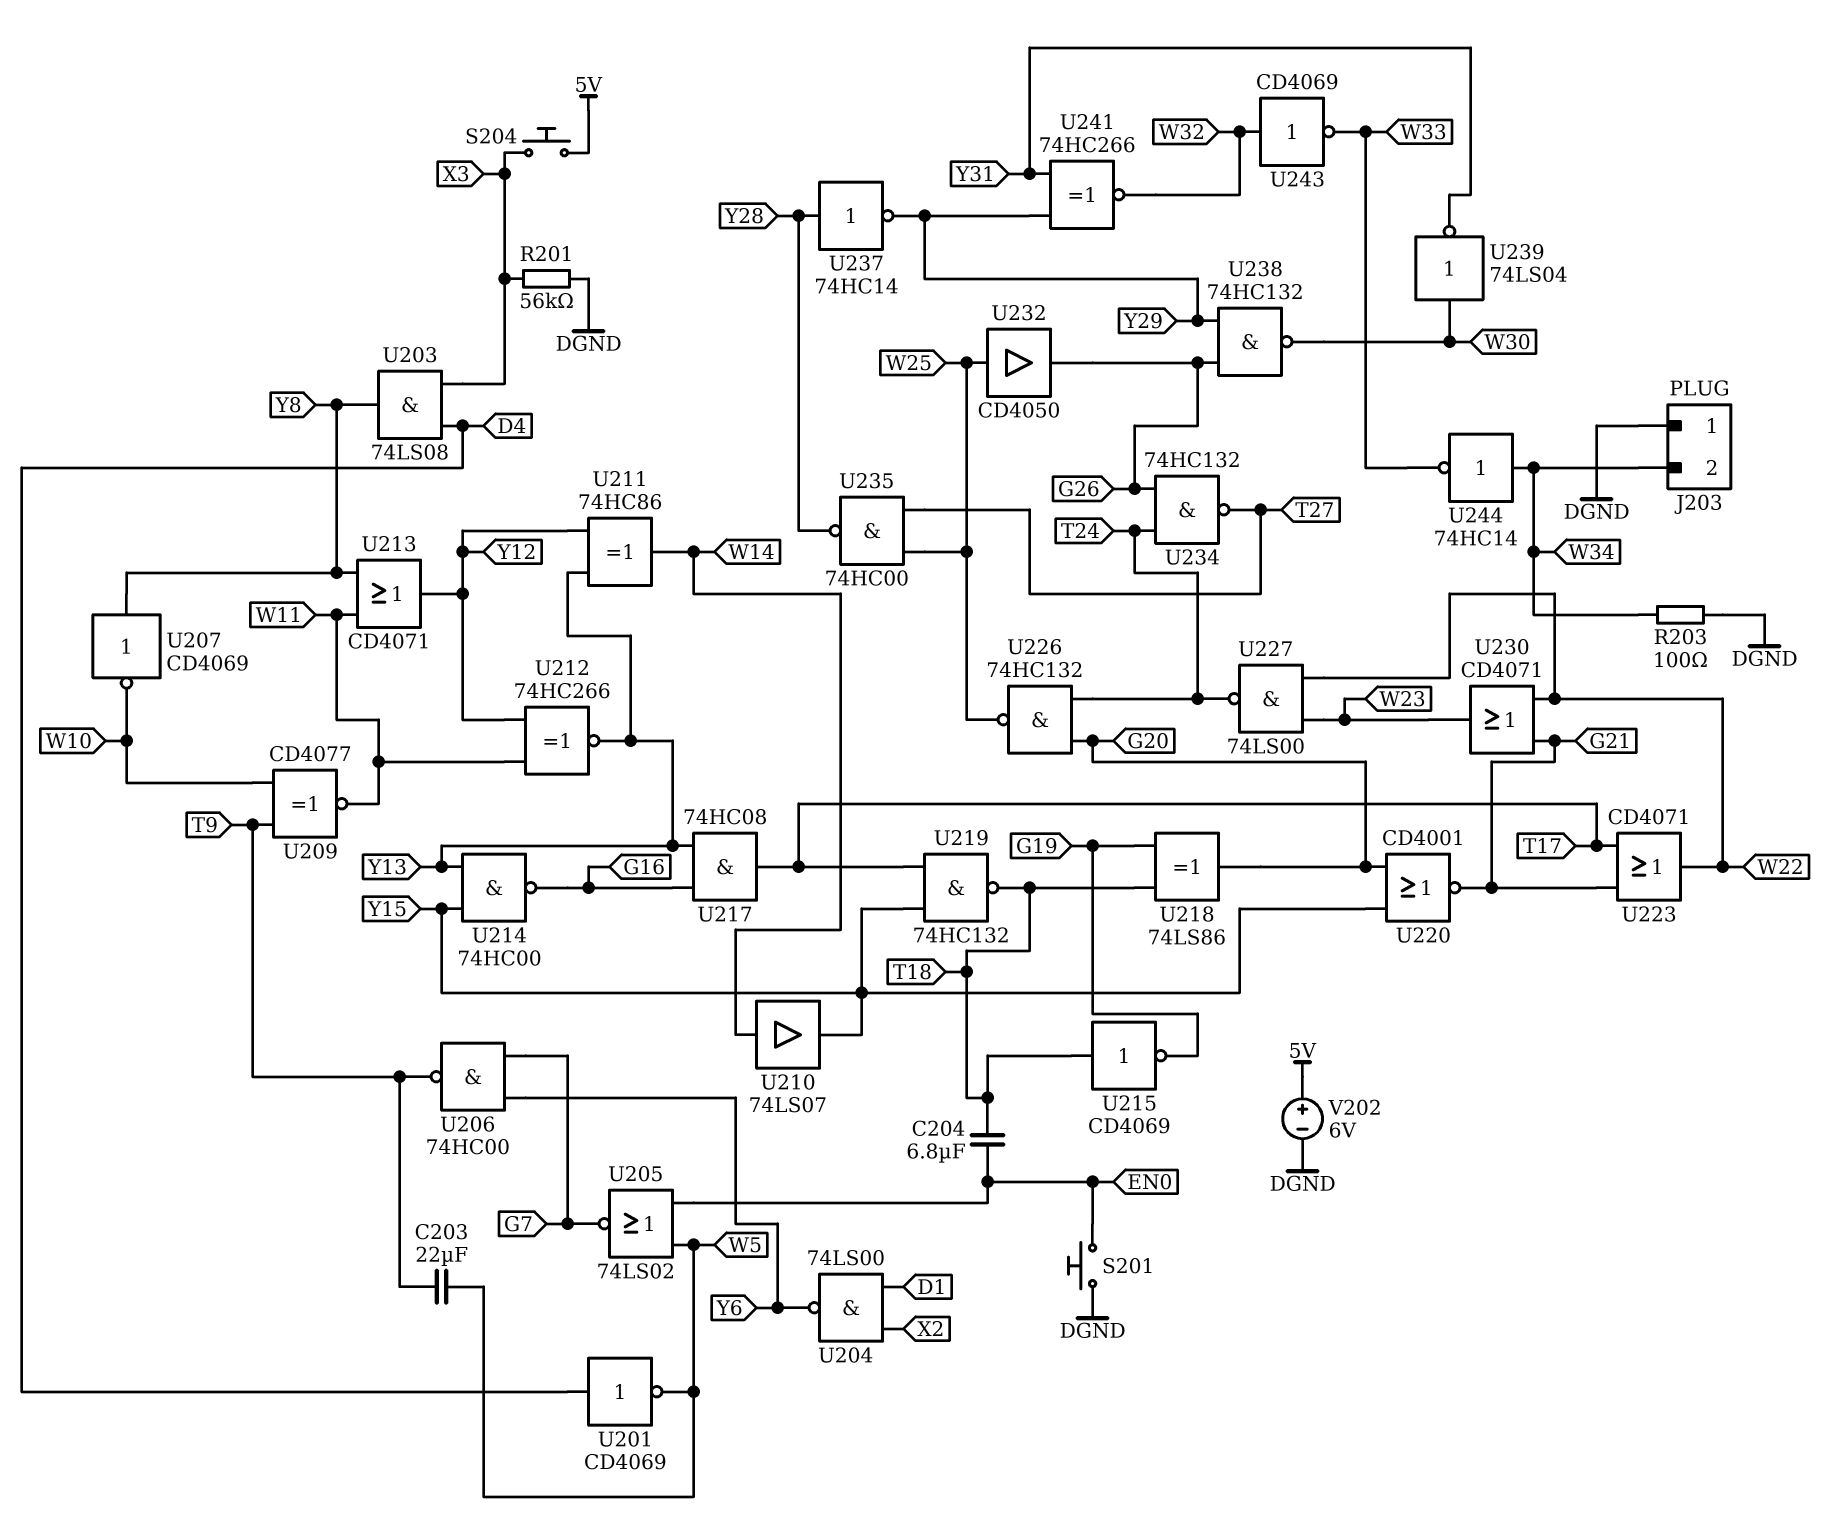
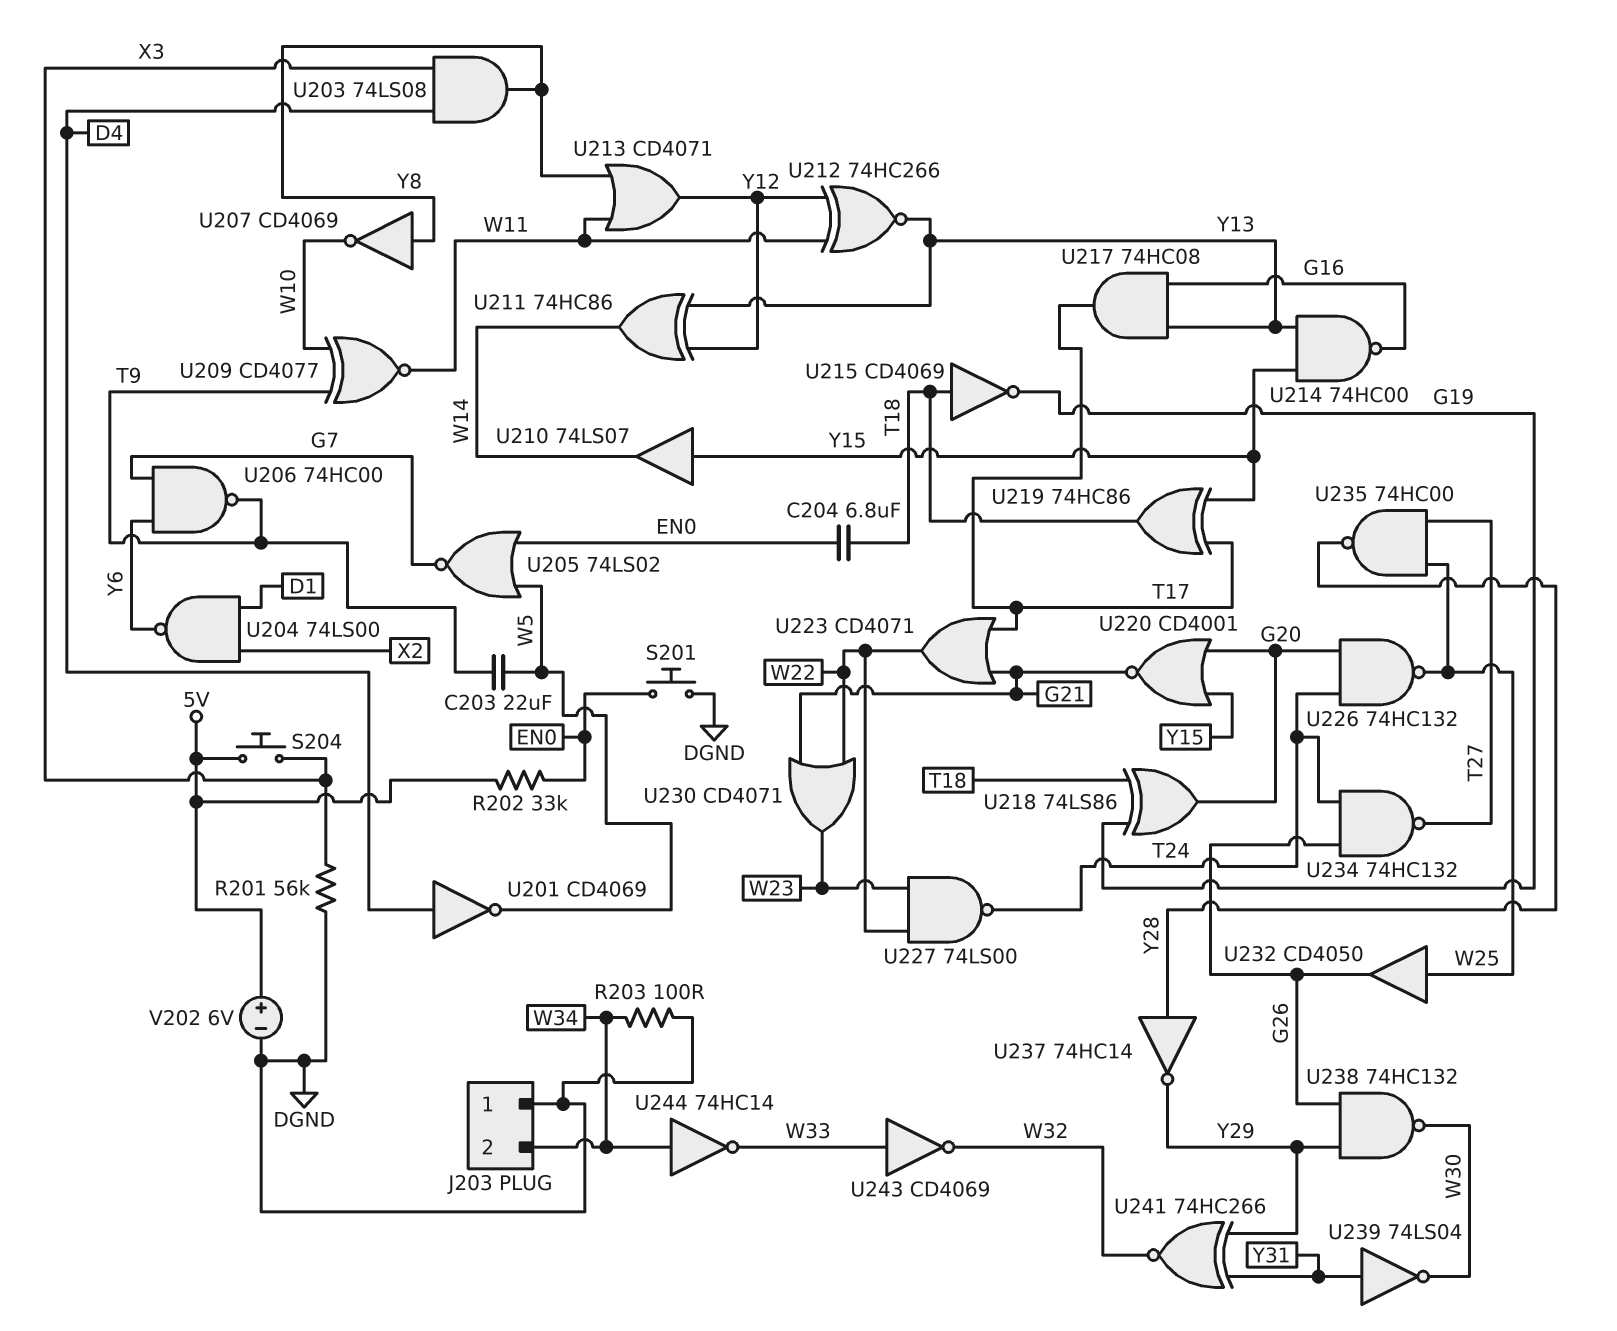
R202: none -> 33k (5V, EN0)
U210: buffer 74LS07 (in W14, out Y15) -> buffer 74LS07 (in Y15, out W14)
U219: NAND 74HC132 (in T17, in Y15, out T18) -> XOR 74HC86 (in T17, in Y15, out T18)
U239: NOT 74LS04 (in W30, out Y31) -> NOT 74LS04 (in Y31, out W30)
U243: NOT CD4069 (in W32, out W33) -> NOT CD4069 (in W33, out W32)

